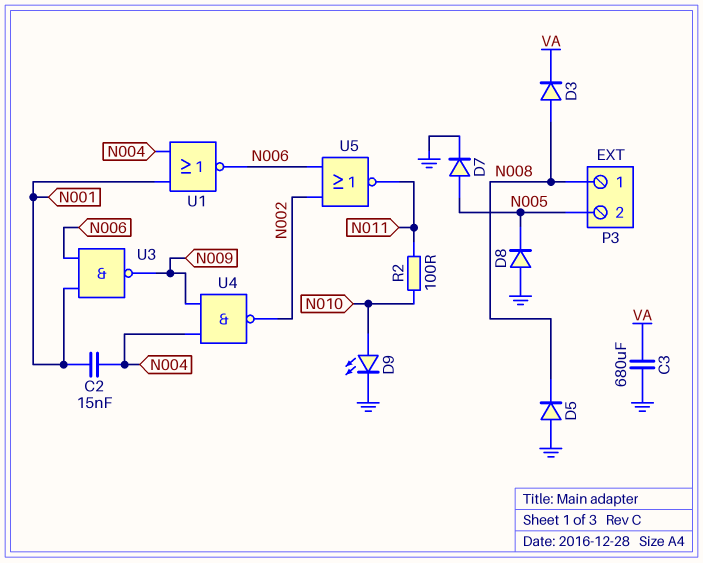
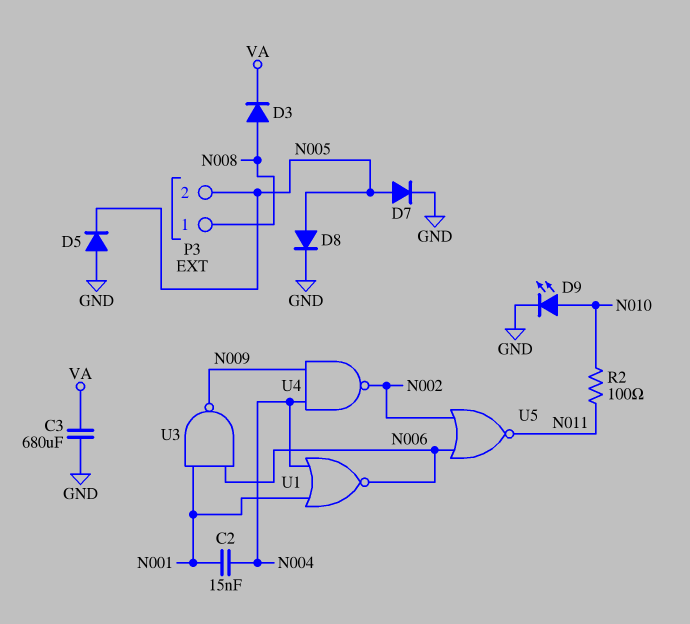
D5: diode (A GND, K N008) -> diode (A GND, K N005)
D8: diode (A GND, K N005) -> diode (A N005, K GND)

